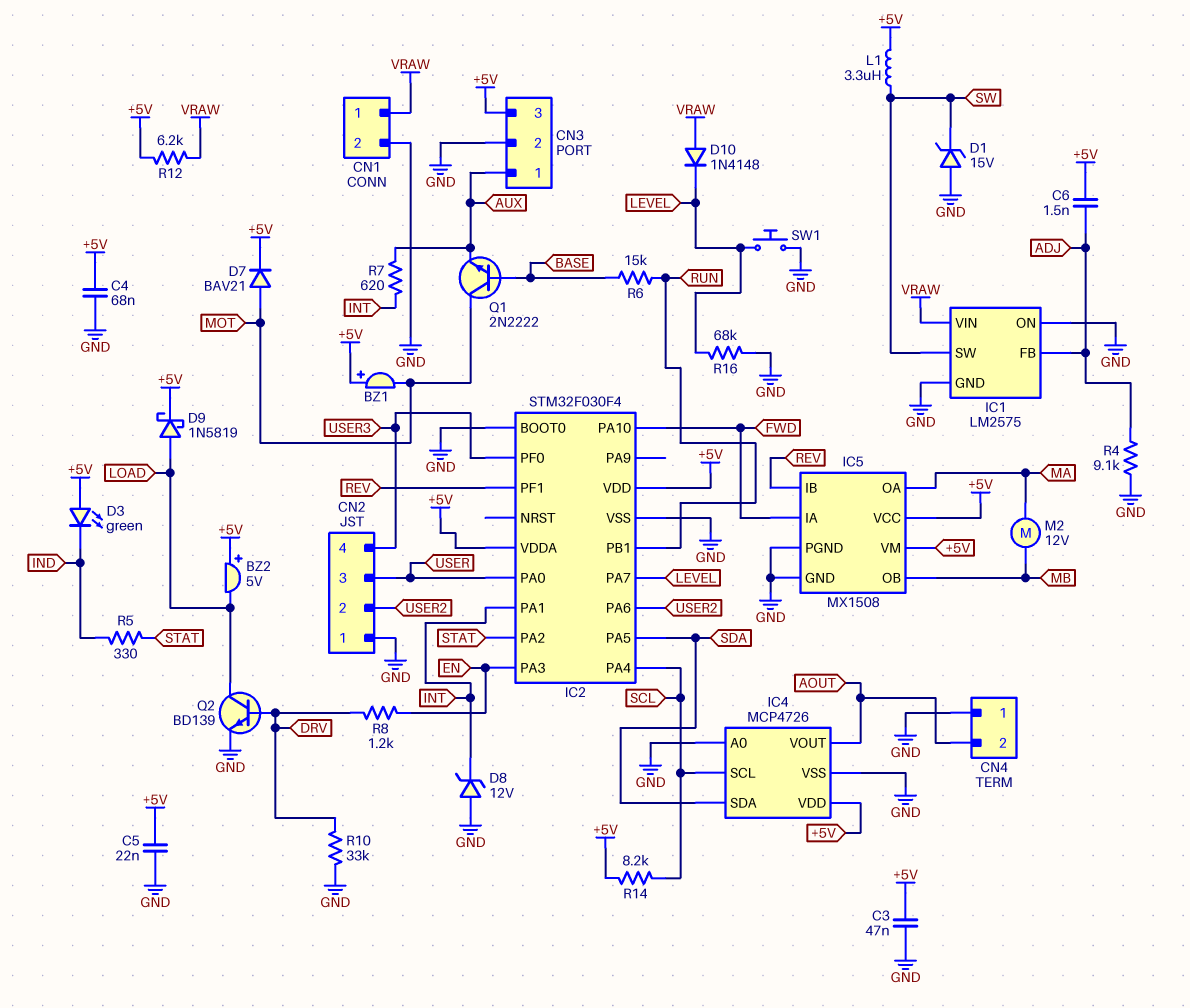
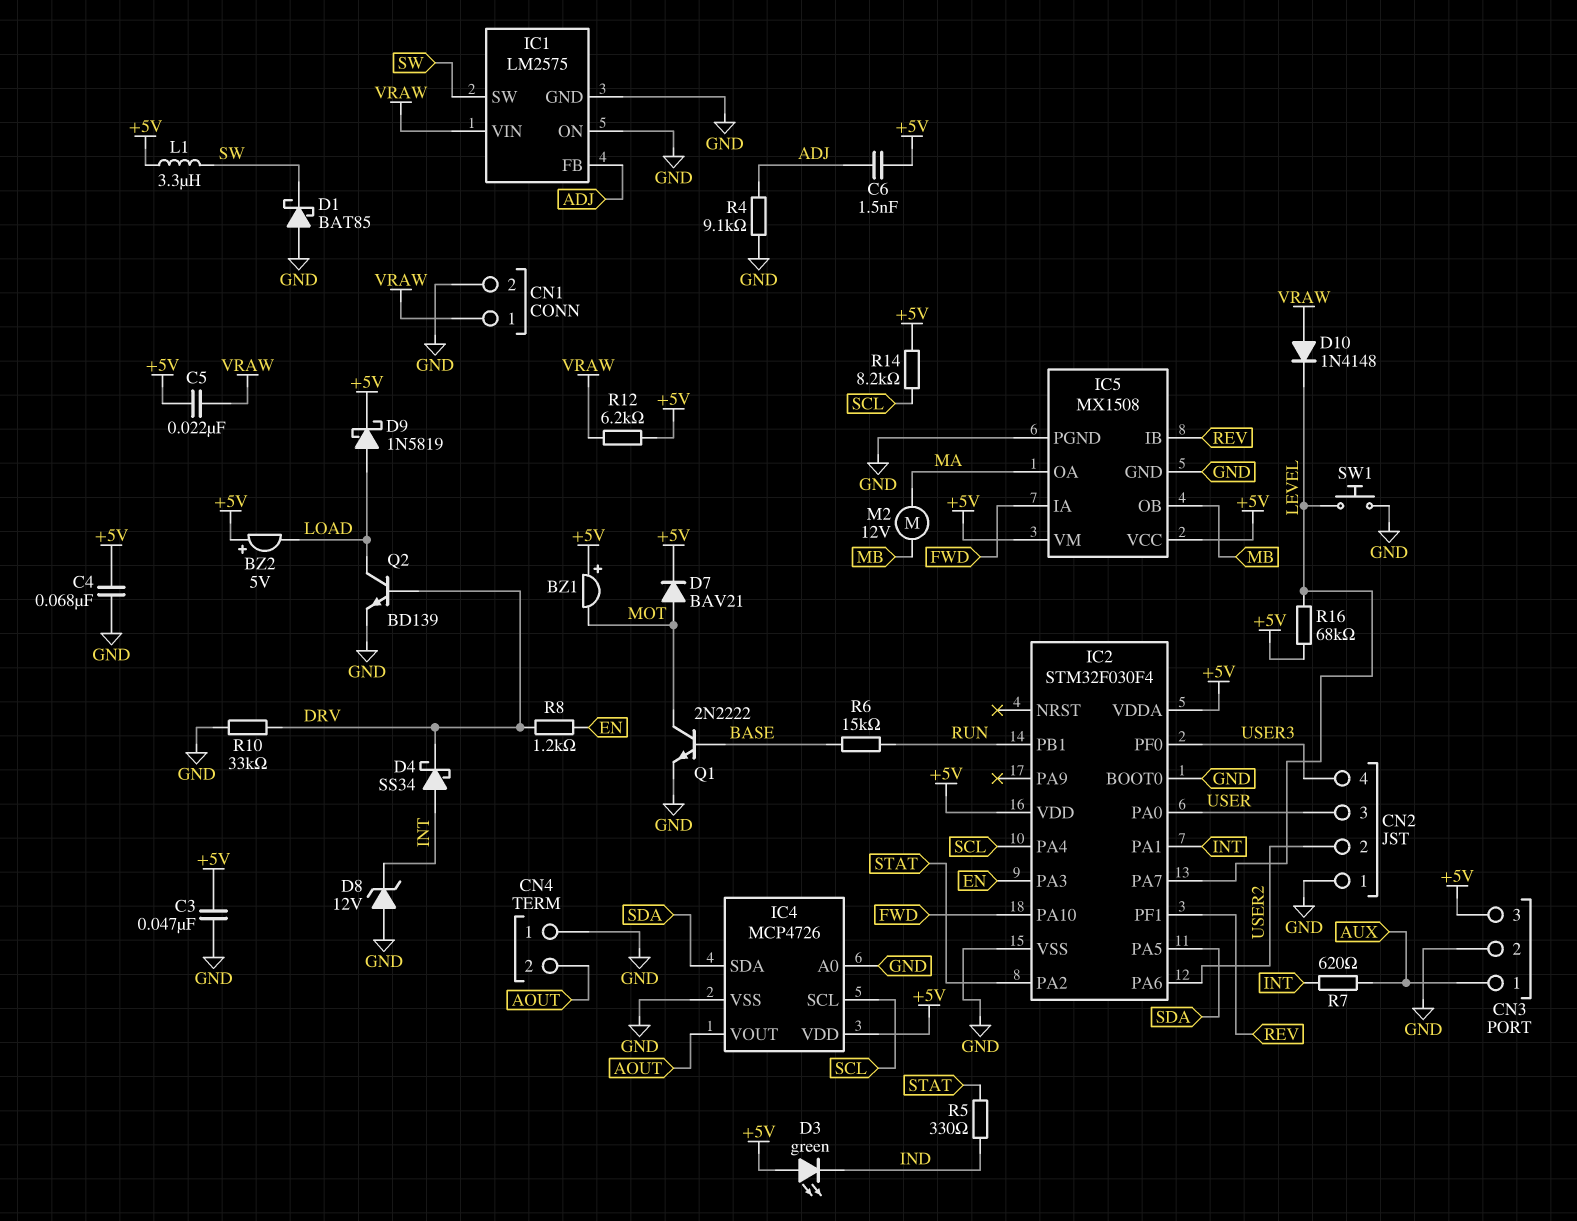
C5: 22nF (+5V, GND) -> 22nF (+5V, VRAW)
D1: zener 15V (A GND, K SW) -> schottky BAT85 (A GND, K SW)
D4: none -> schottky SS34 (A INT, K DRV)
Q1: NPN 2N2222 (B BASE, C MOT, E AUX) -> NPN 2N2222 (B BASE, C MOT, E GND)
R16: 68k (GND, LEVEL) -> 68k (+5V, LEVEL)

